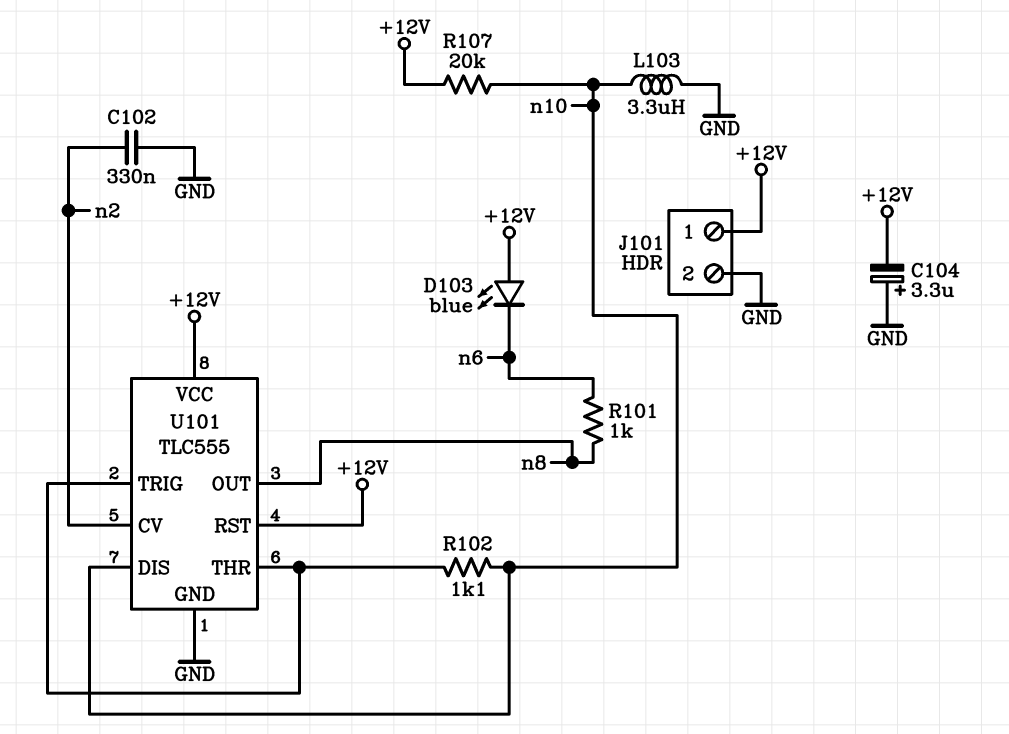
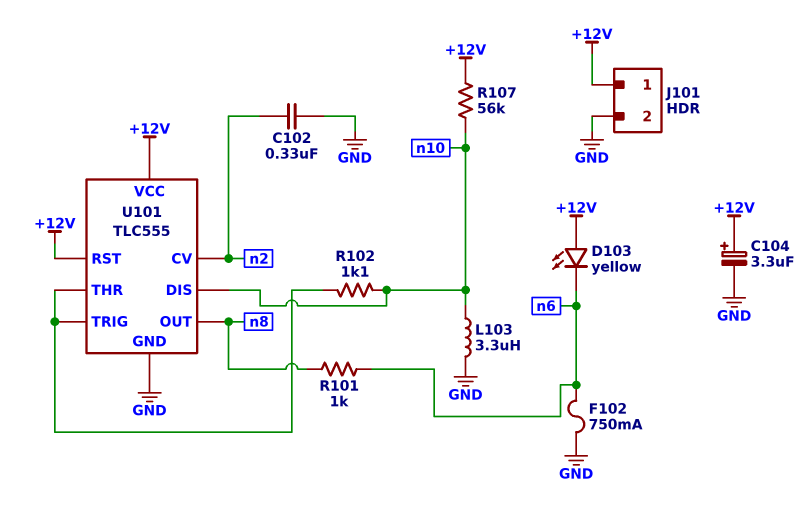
C104: 3.3uF (plus GND, minus +12V) -> 3.3uF (plus +12V, minus GND)
D103: LED blue (A +12V, K n6) -> LED yellow (A +12V, K n6)
F102: none -> 750mA (GND, n6)
R107: 20k (+12V, n10) -> 56k (+12V, n10)

